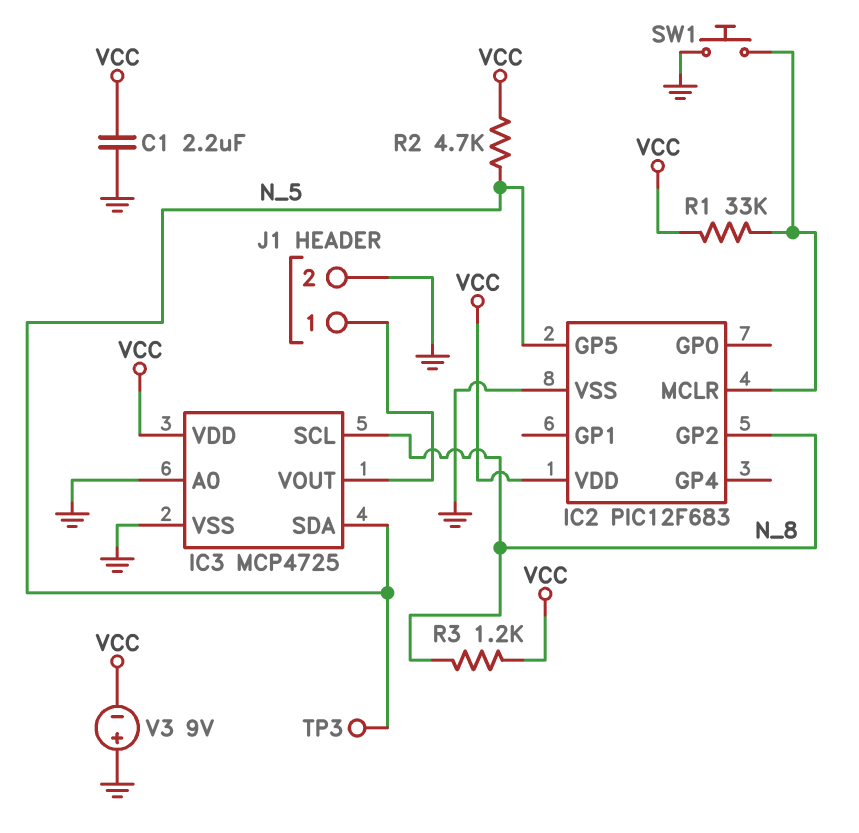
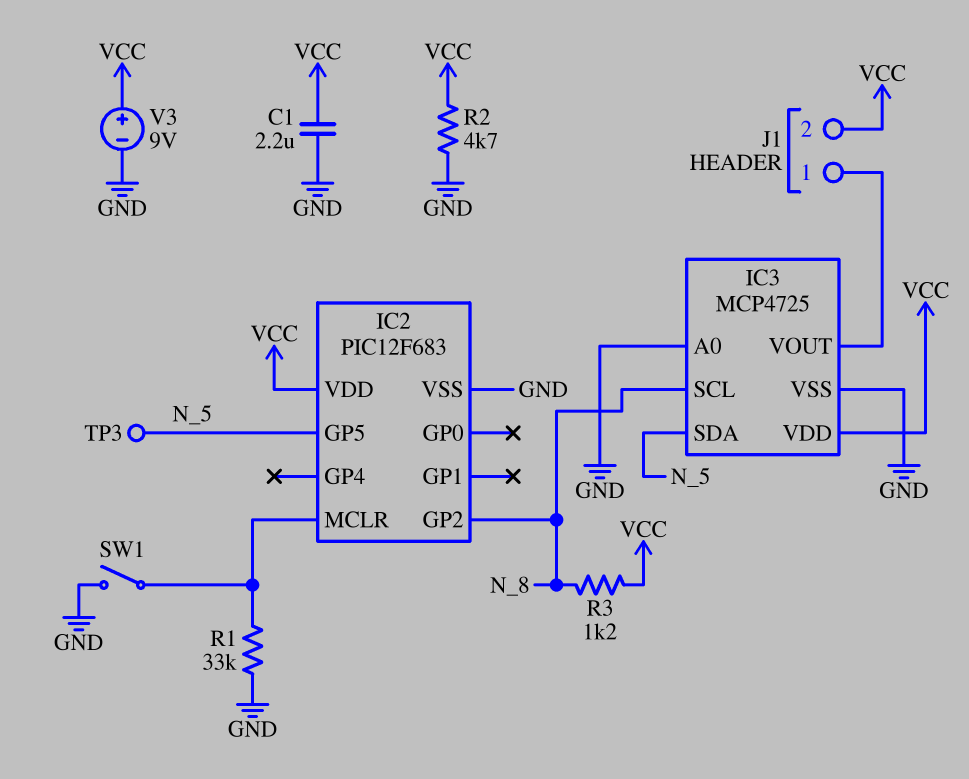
J1 pin 2: GND -> VCC
R1: 33k (IC2/MCLR, VCC) -> 33k (GND, IC2/MCLR)
R2: 4.7k (N_5, VCC) -> 4.7k (GND, VCC)
SW1: button (GND, IC2/MCLR) -> switch (GND, IC2/MCLR)
V3: 9V (plus GND, minus VCC) -> 9V (plus VCC, minus GND)

